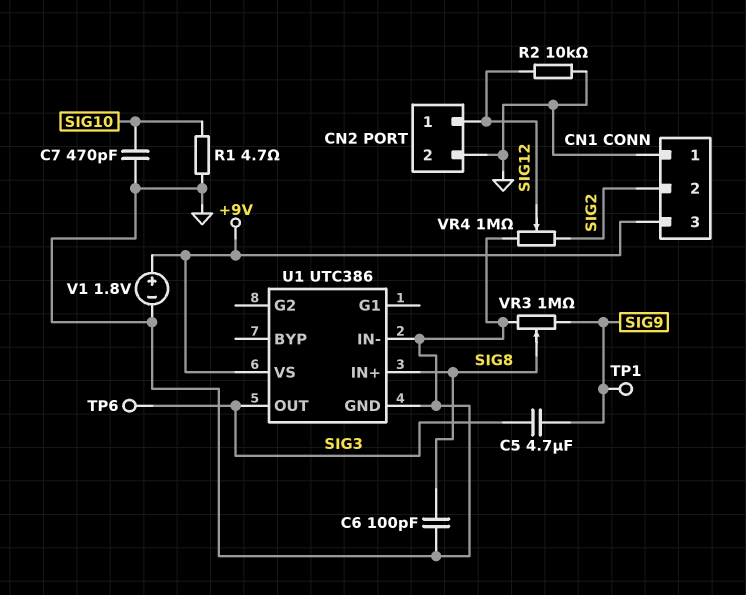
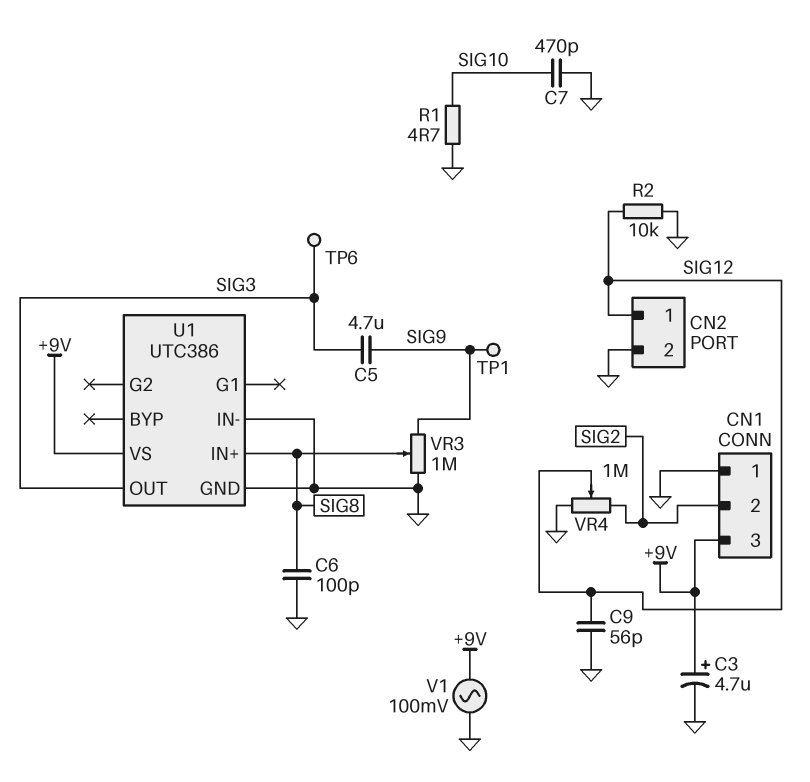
C3: none -> 4.7uF (plus +9V, minus GND)
C9: none -> 56pF (GND, SIG12)
V1: 1.8V (plus +9V, minus GND) -> AC 100mV (+9V, GND)

